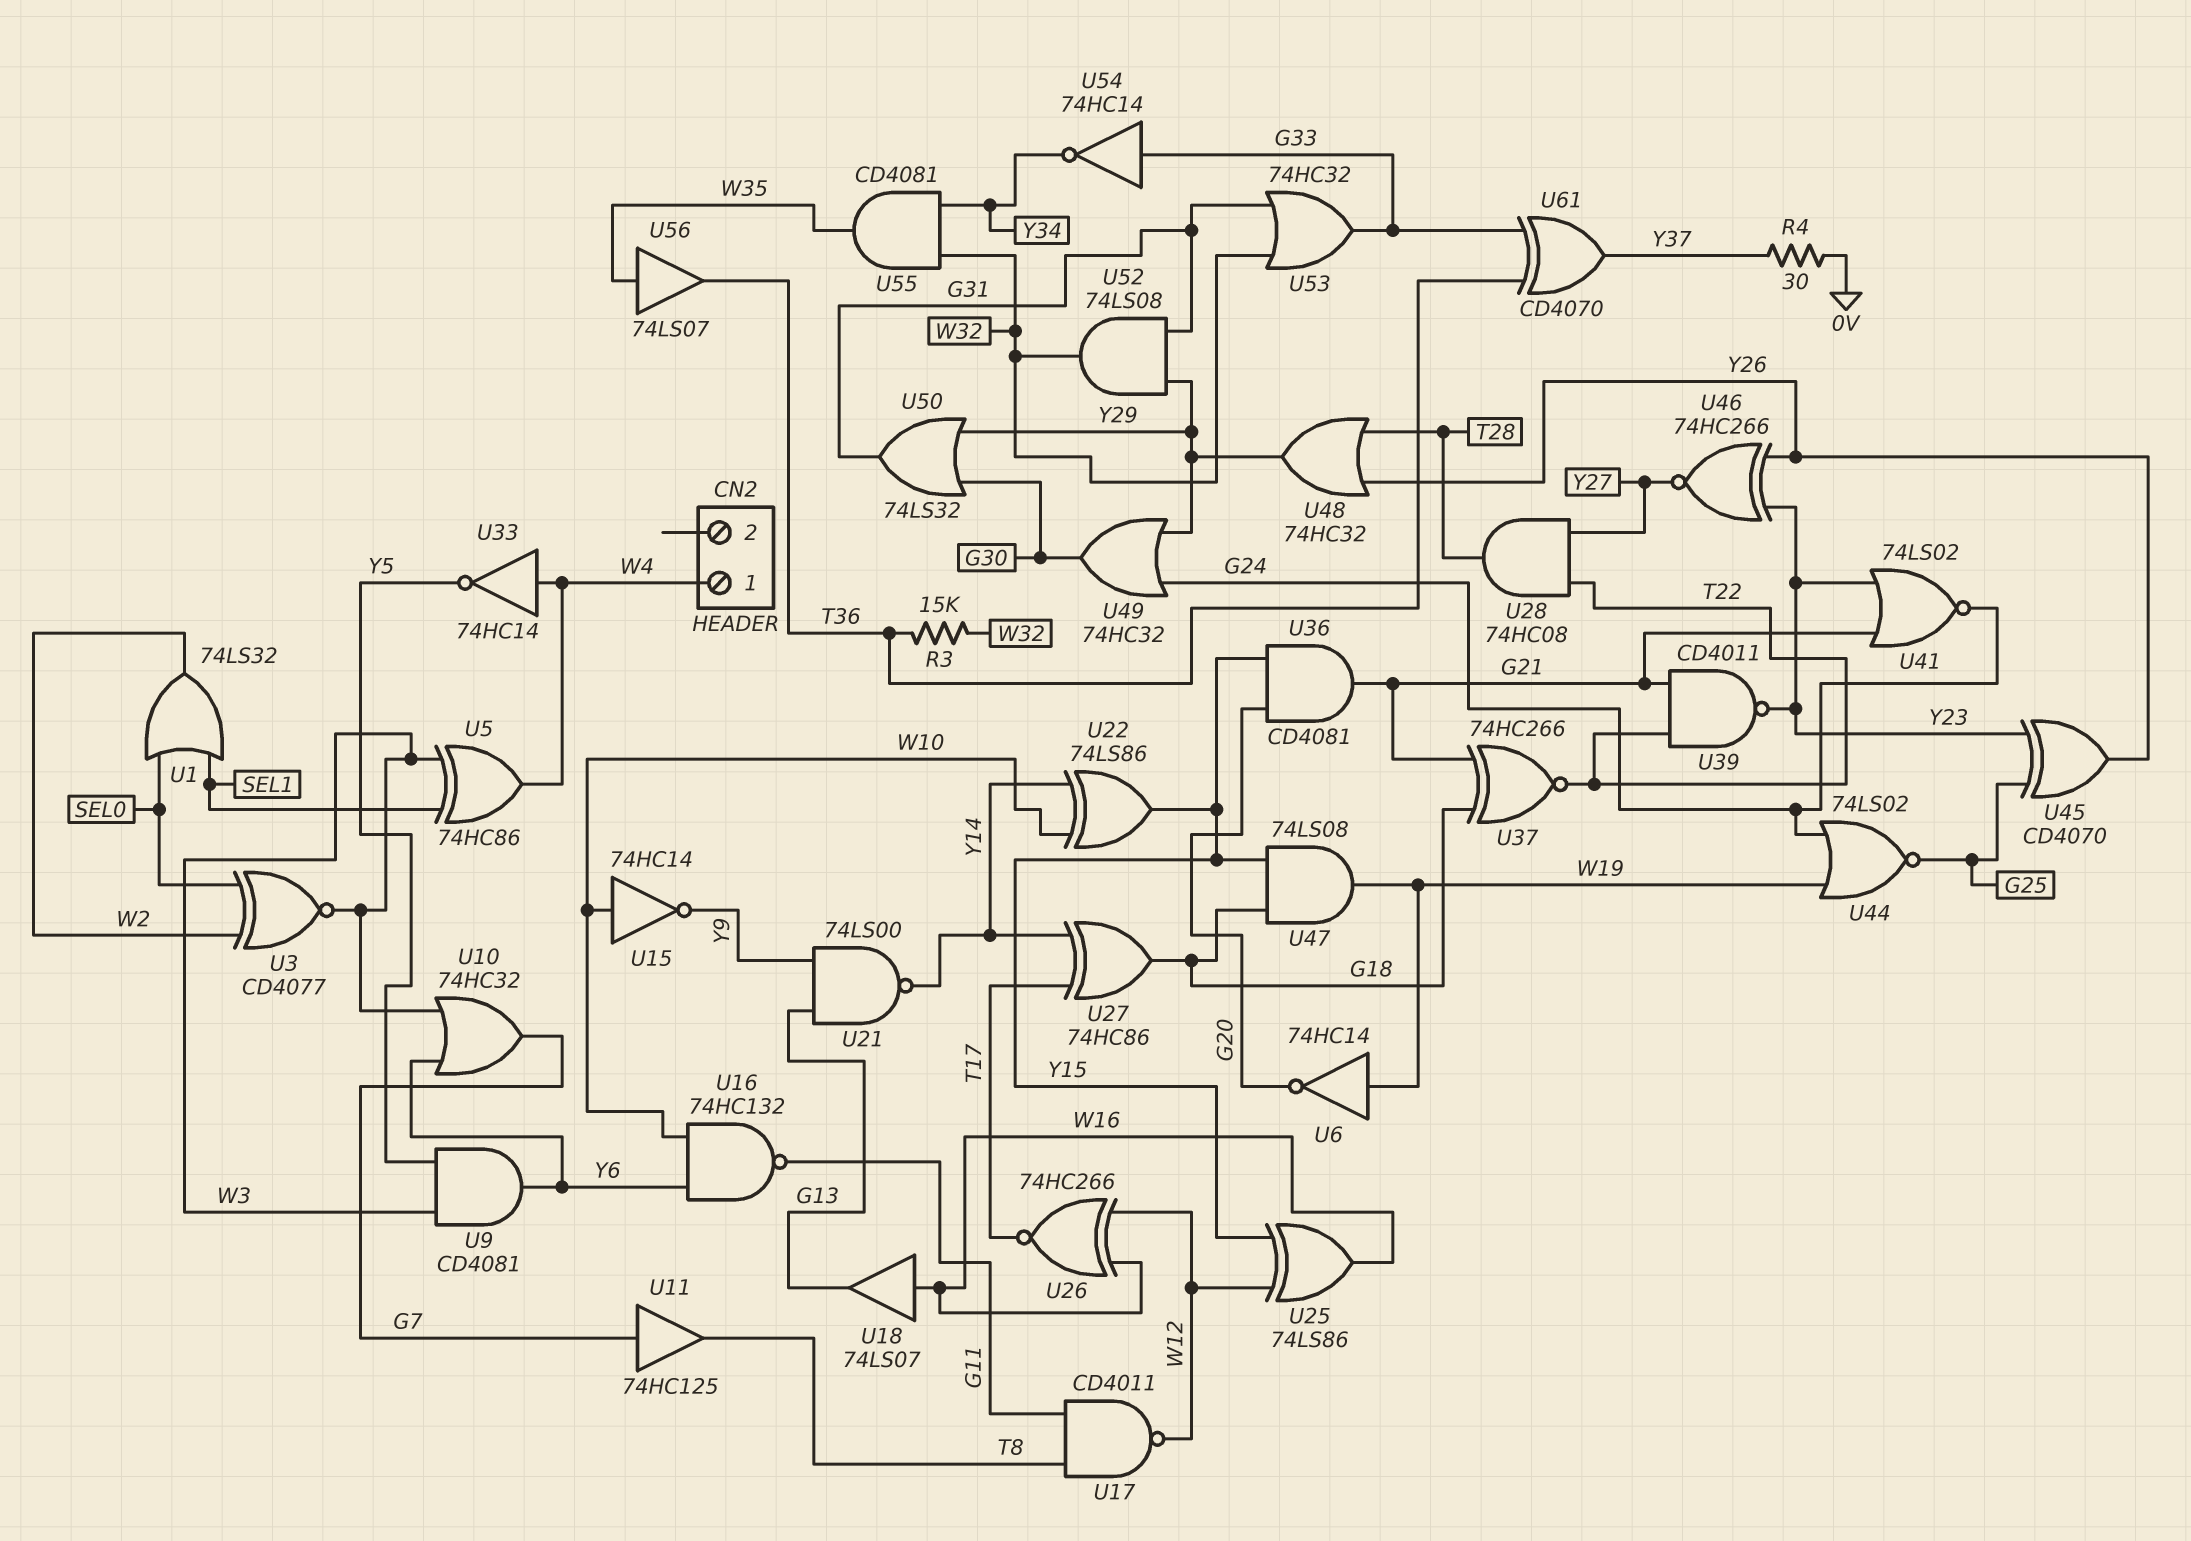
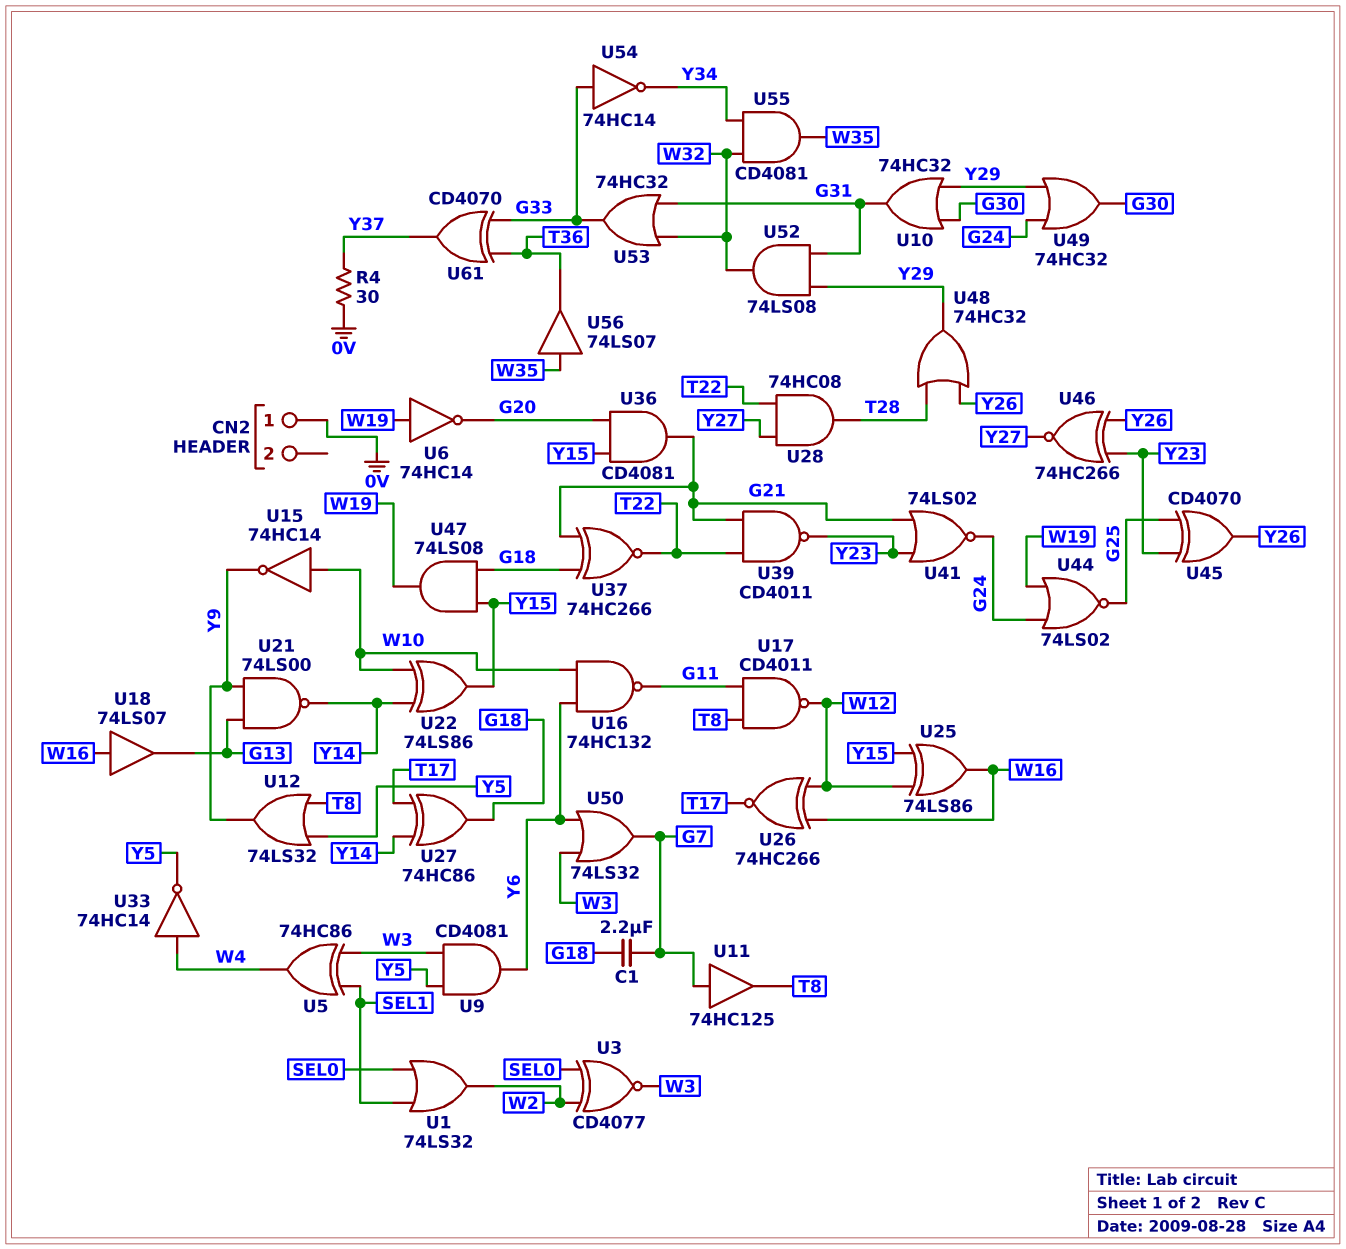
C1: none -> 2.2uF (G7, G18)
CN2 pin 1: W4 -> 0V
R3: 15k (T36, W32) -> none
U10: OR 74HC32 (in W3, in Y6, out G7) -> OR 74HC32 (in G30, in Y29, out G31)
U12: none -> OR 74LS32 (in T8, in Y5, out Y9)
U50: OR 74LS32 (in G30, in Y29, out G31) -> OR 74LS32 (in W3, in Y6, out G7)

